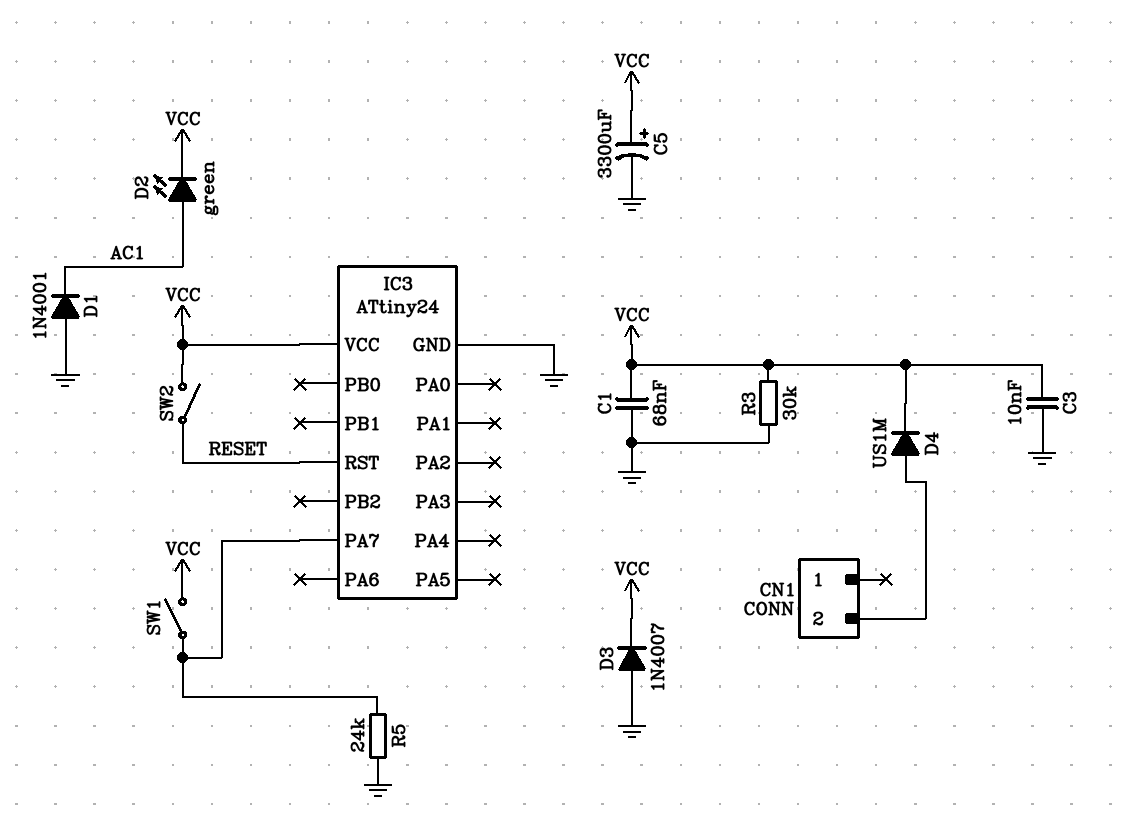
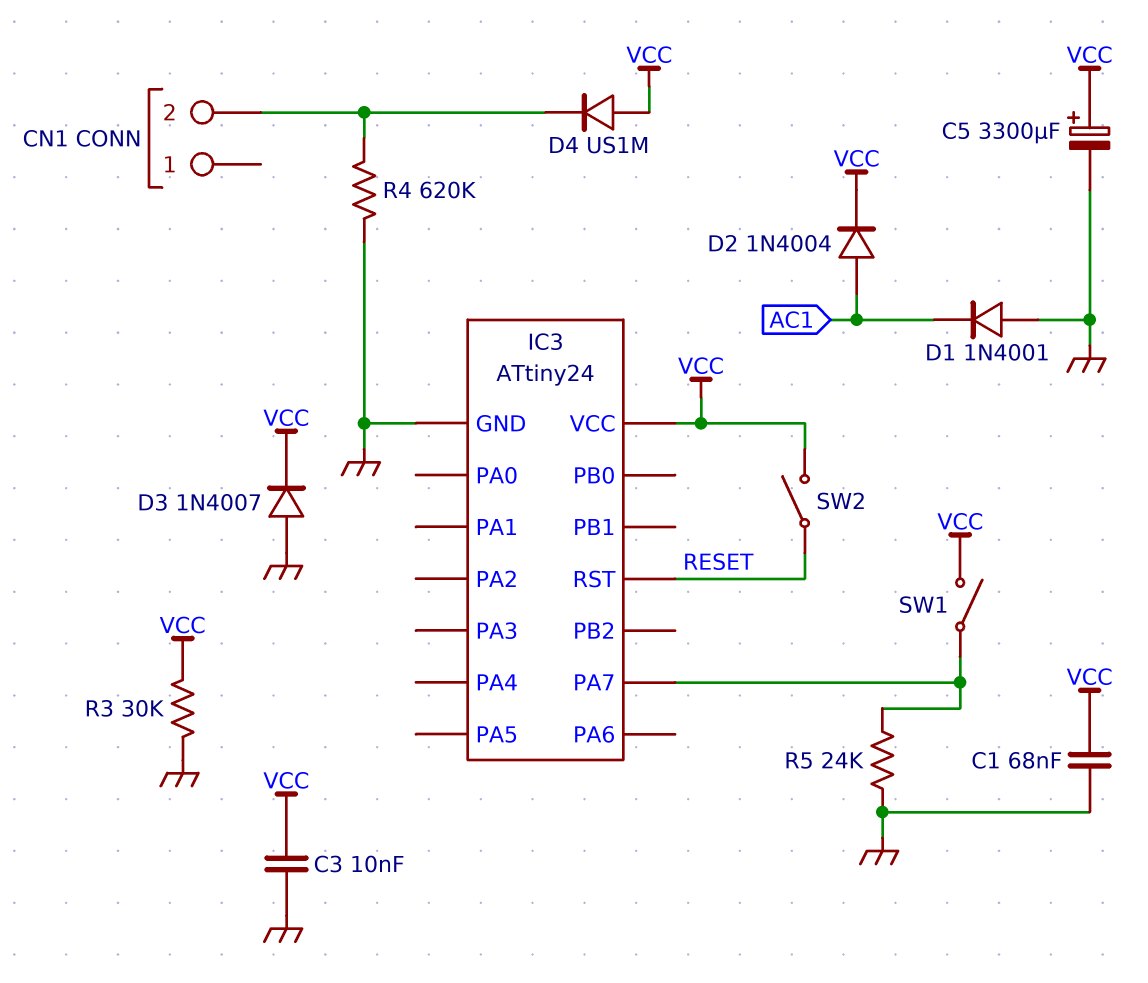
D2: LED green (A AC1, K VCC) -> diode 1N4004 (A AC1, K VCC)
D4: diode US1M (A CN1/2, K VCC) -> diode US1M (A VCC, K CN1/2)
R4: none -> 620k (CN1/2, GND)

